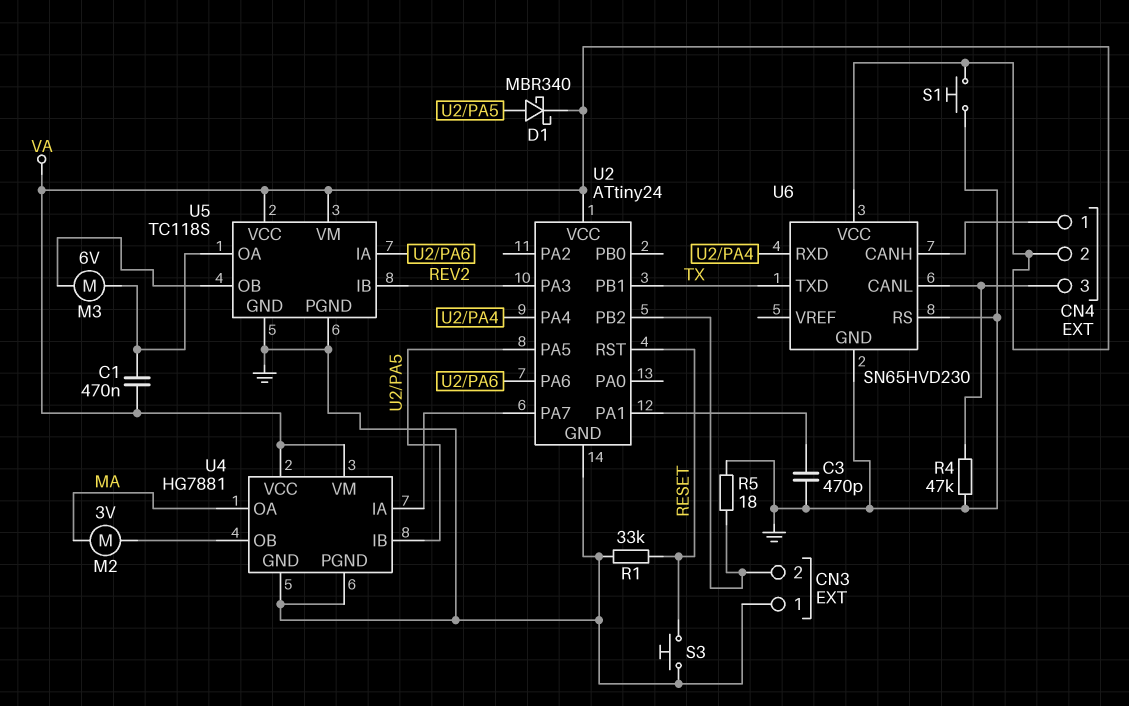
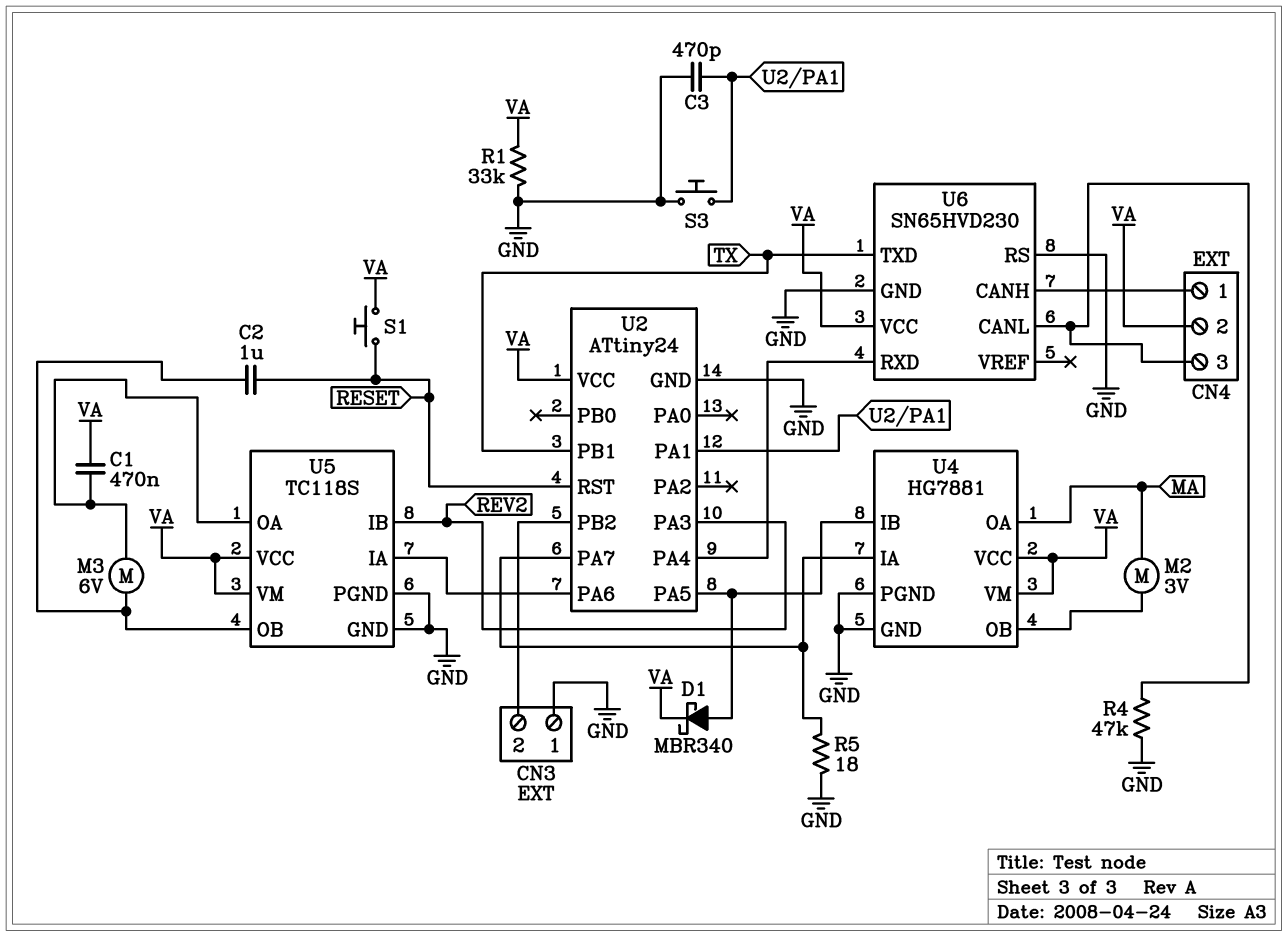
C2: none -> 1uF (RESET, U5/OB)
R1: 33k (GND, RESET) -> 33k (GND, VA)
R5: 18 (CN3/2, GND) -> 18 (GND, U2/PA7)
S1: button (GND, VA) -> button (RESET, VA)
S3: button (GND, RESET) -> button (GND, U2/PA1)

